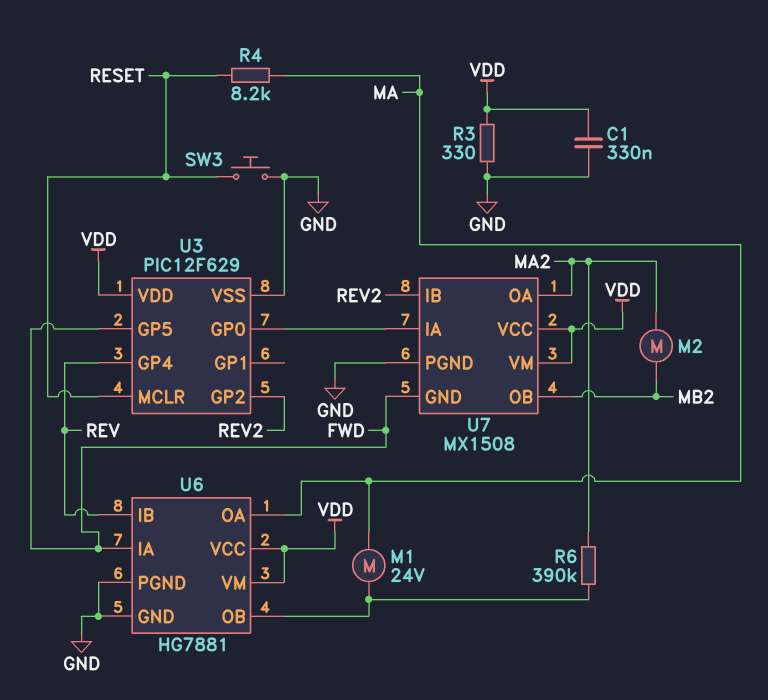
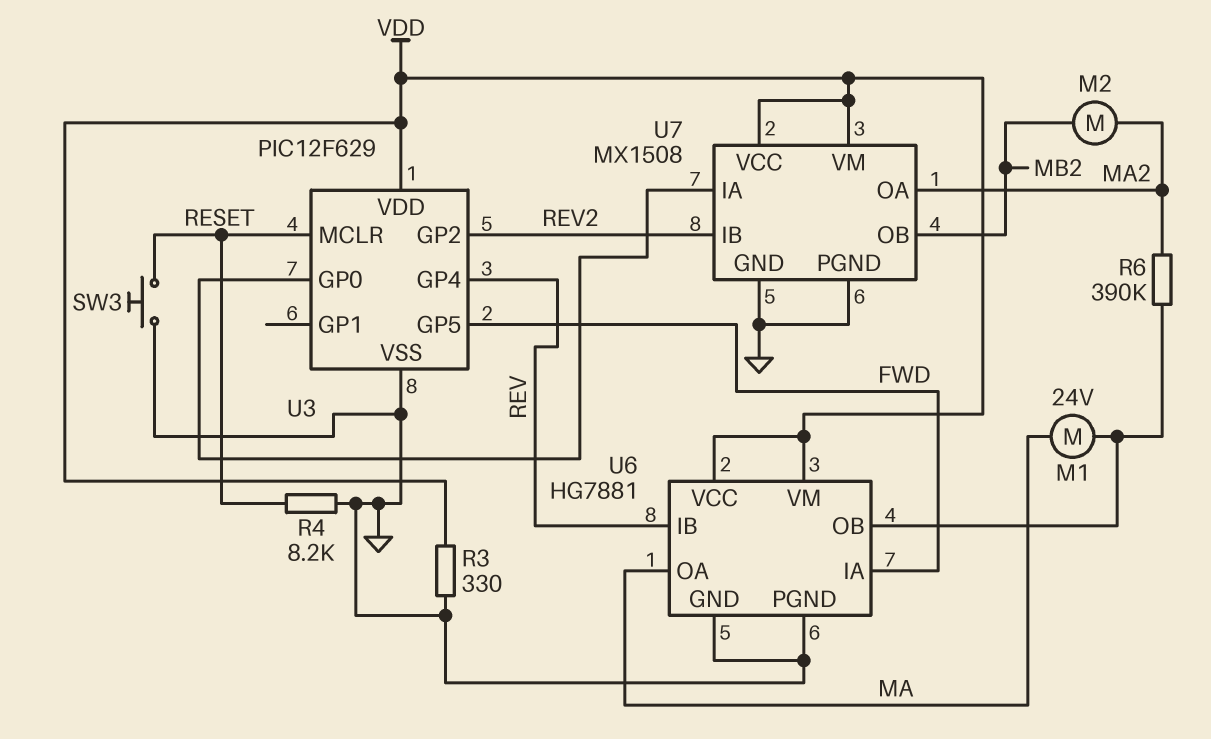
C1: 330nF (GND, VDD) -> none
R4: 8.2k (MA, RESET) -> 8.2k (GND, RESET)
U7 pin GND: FWD -> GND

